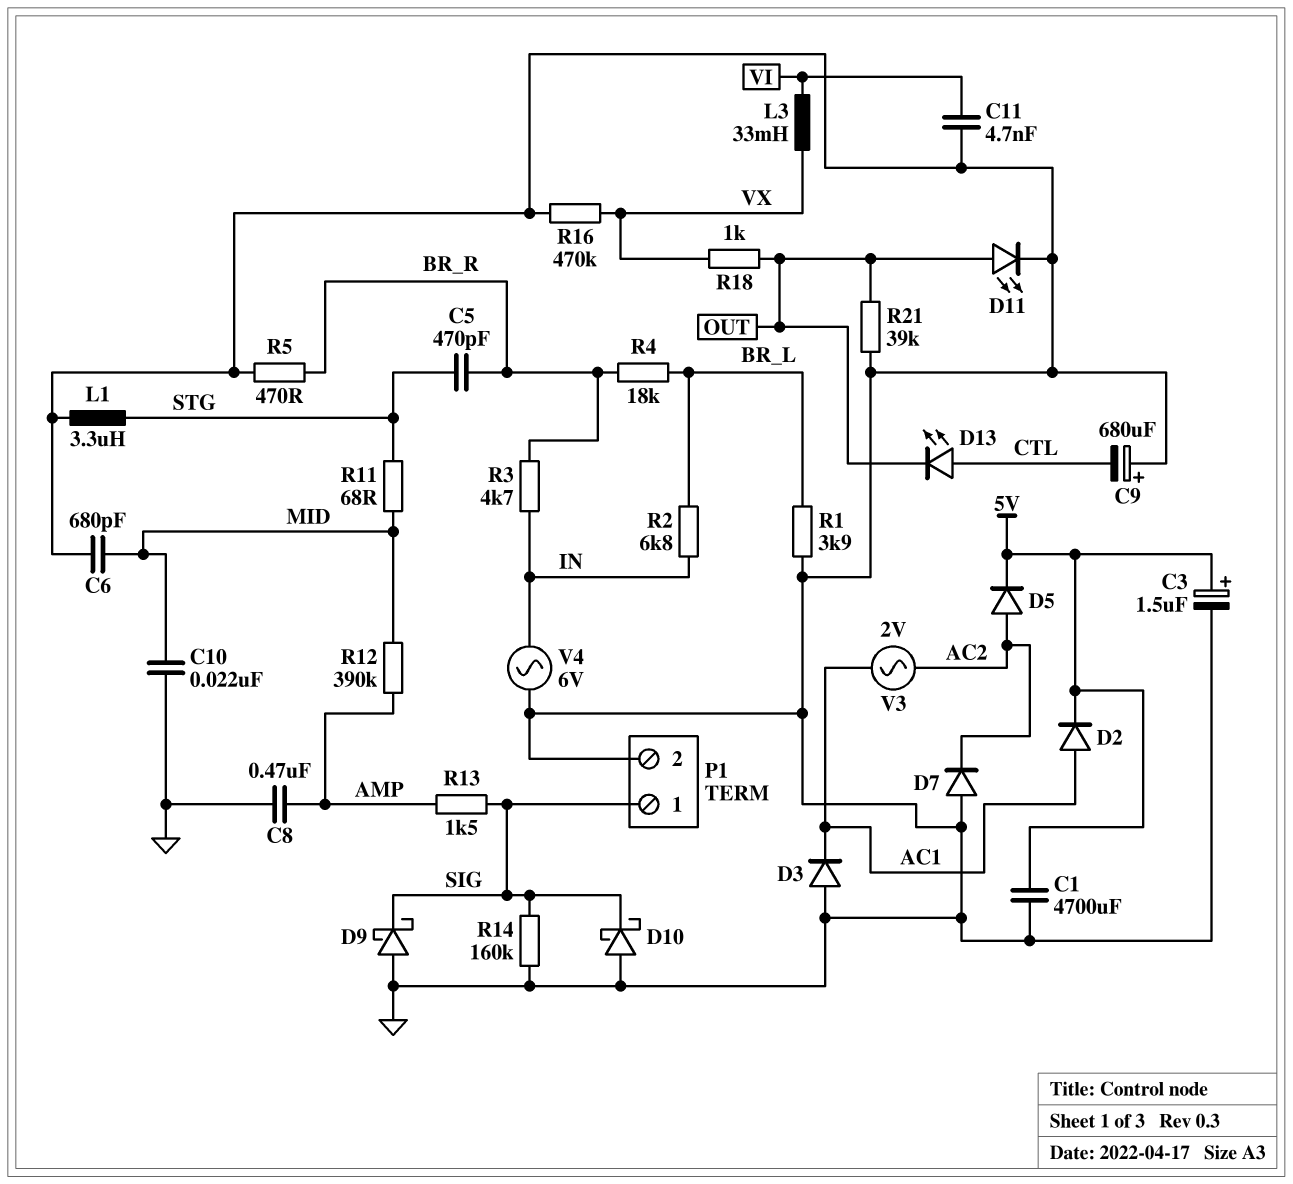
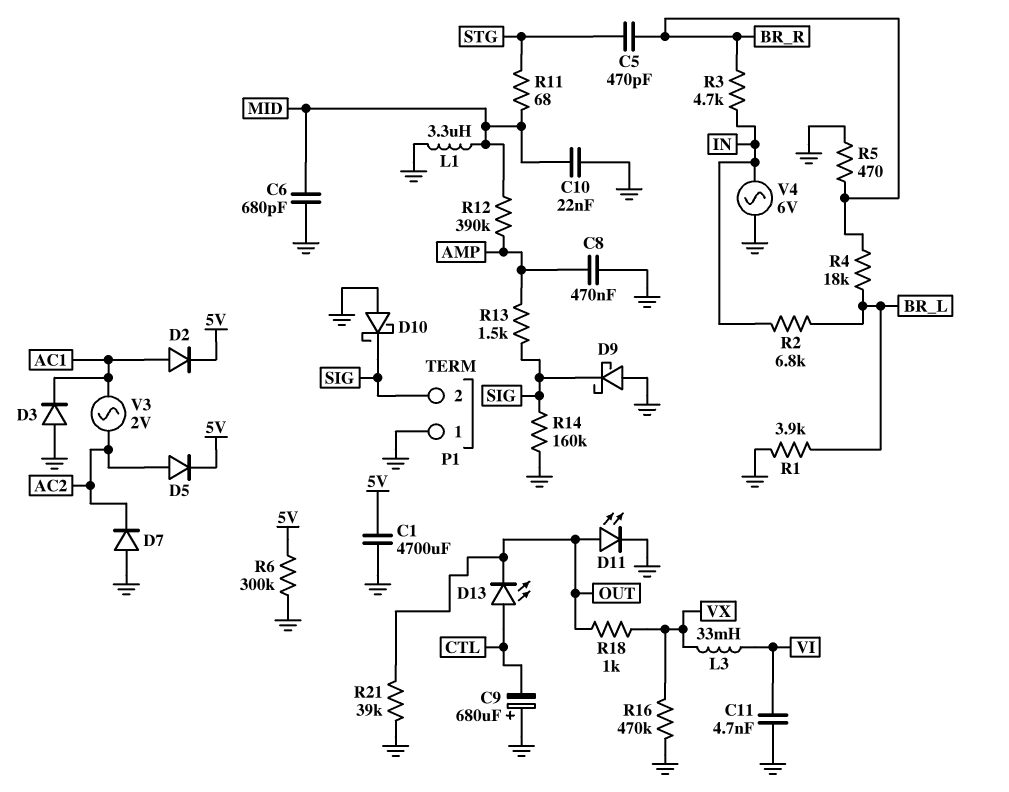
C3: 1.5uF (plus 5V, minus GND) -> none
L1: 3.3uH (GND, STG) -> 3.3uH (GND, MID)
P1 pin 1: SIG -> GND
P1 pin 2: GND -> SIG
R6: none -> 300k (5V, GND)

